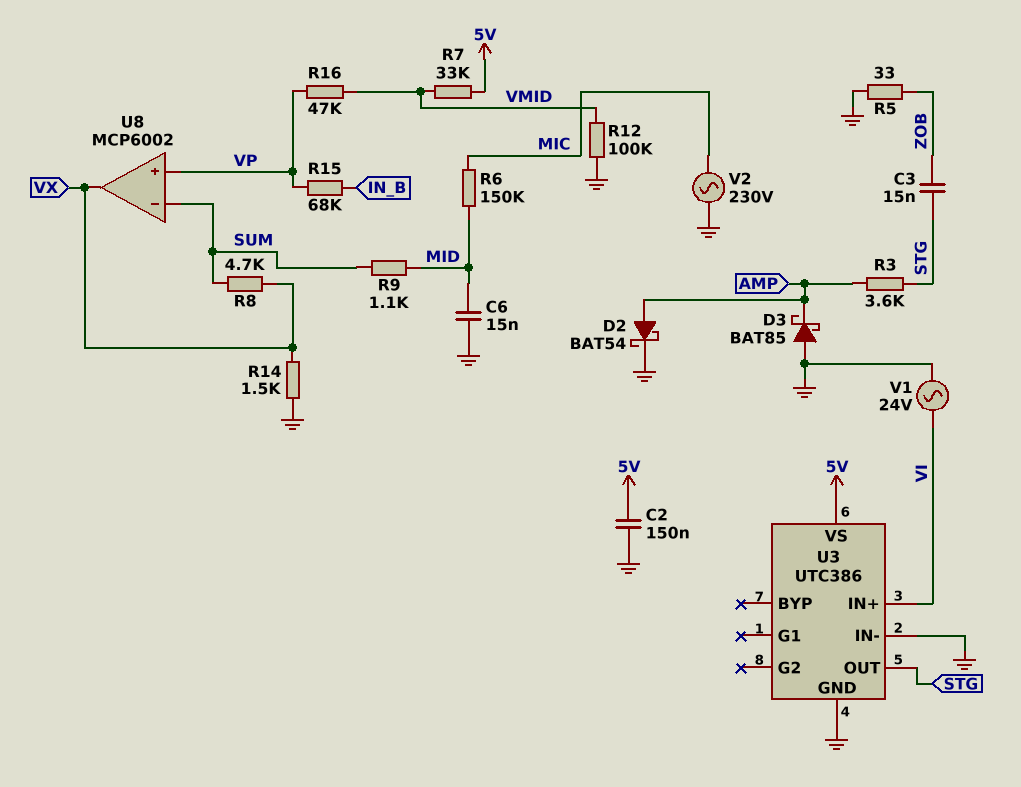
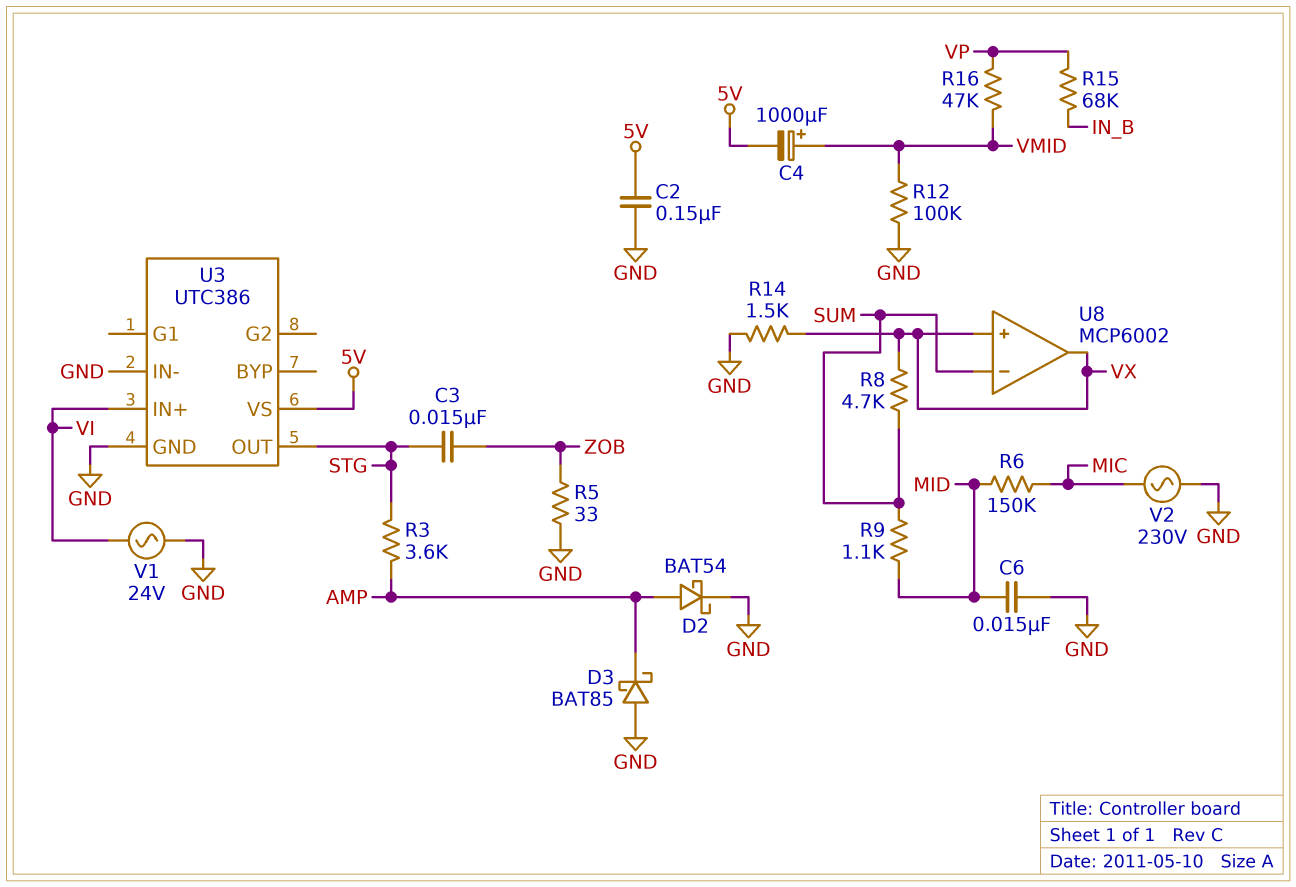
C4: none -> 1000uF (plus VMID, minus 5V)
R7: 33k (5V, VMID) -> none
U8 pin in+: VP -> VX

